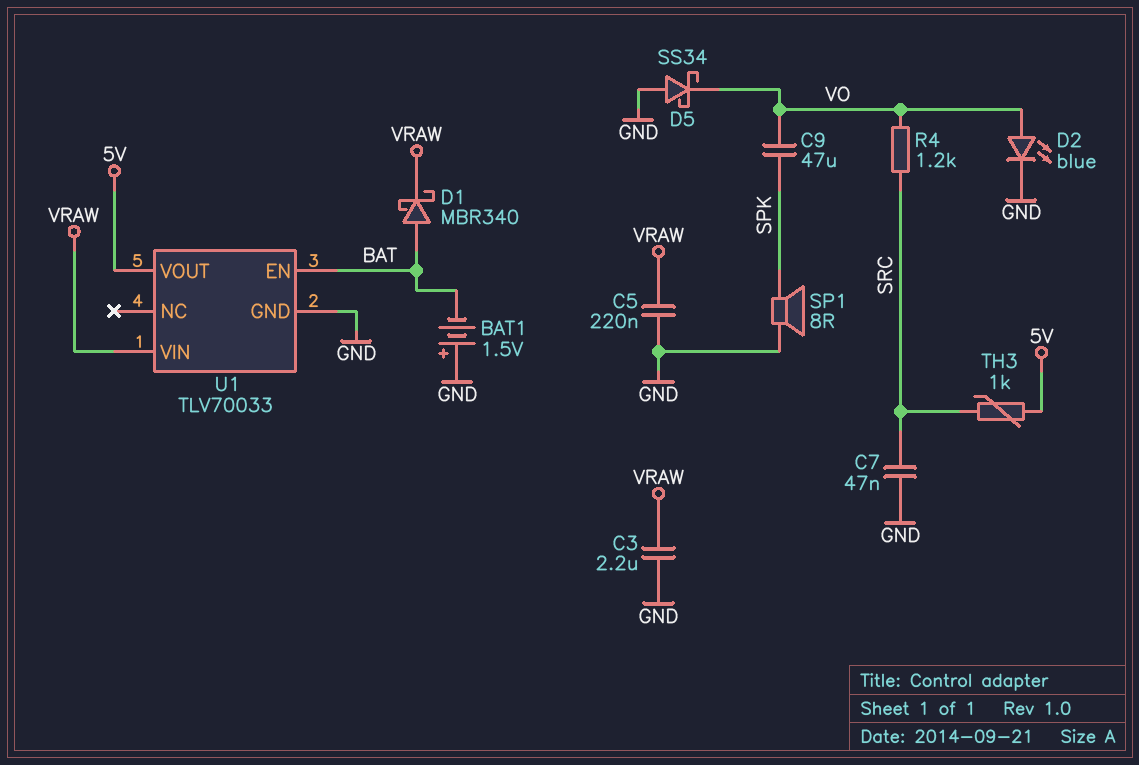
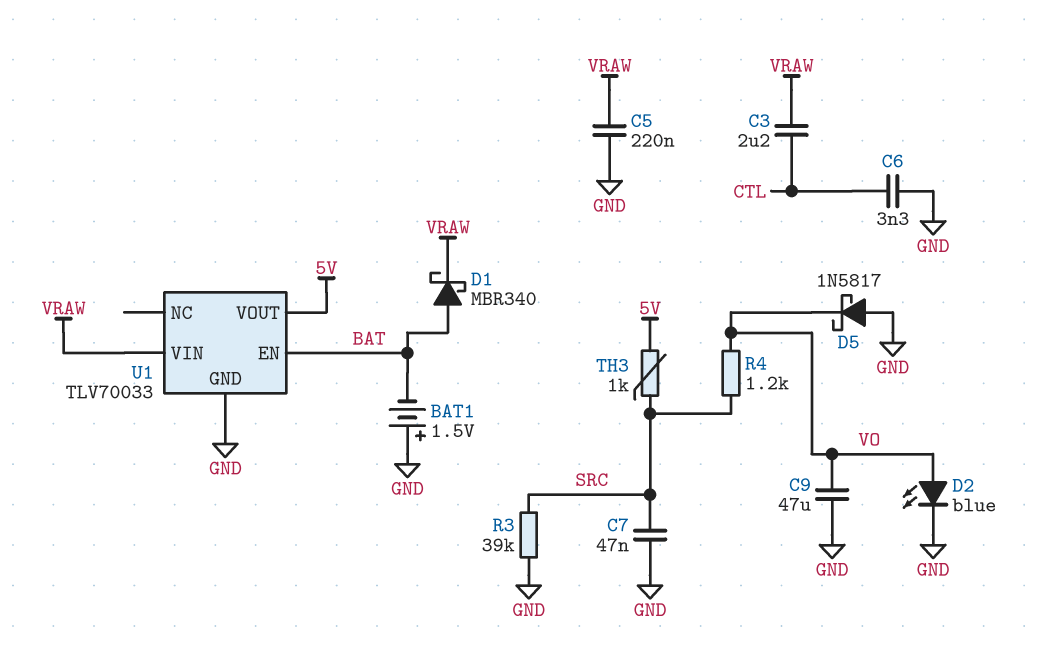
C3: 2.2uF (GND, VRAW) -> 2.2uF (CTL, VRAW)
C6: none -> 3.3nF (CTL, GND)
C9: 47uF (SPK, VO) -> 47uF (GND, VO)
D5: schottky SS34 (A GND, K VO) -> schottky 1N5817 (A GND, K VO)
R3: none -> 39k (GND, SRC)
SP1: speaker 8R (GND, SPK) -> none

